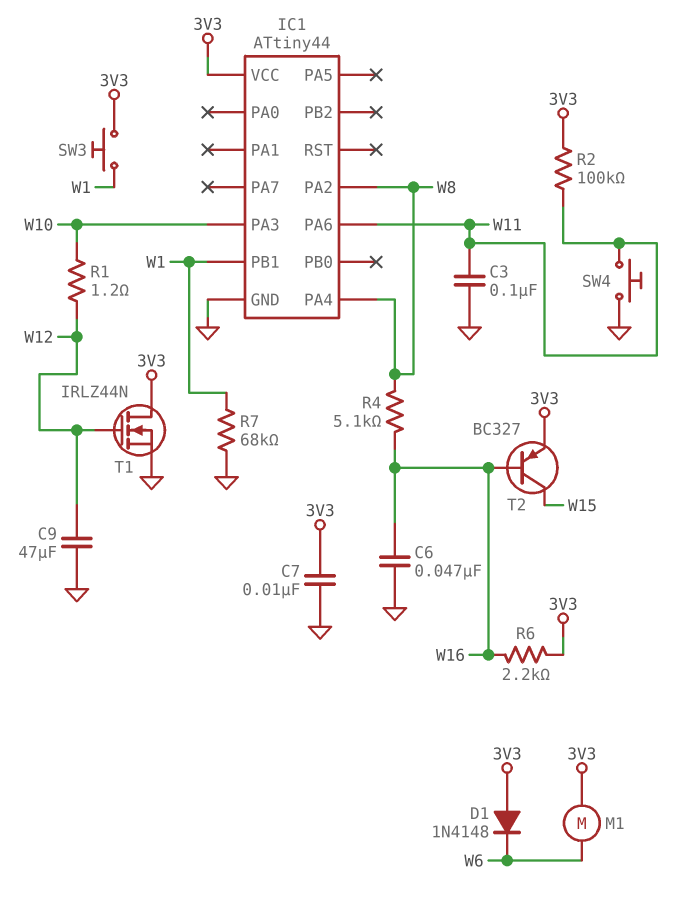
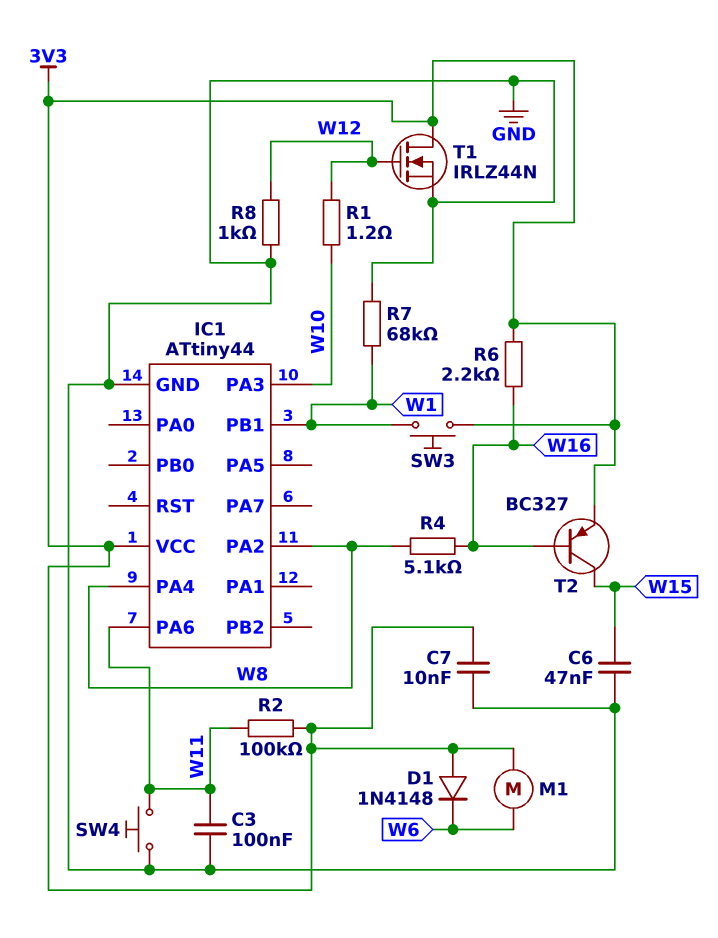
C6: 47nF (GND, W16) -> 47nF (GND, W15)
C9: 47uF (GND, W12) -> none
R8: none -> 1k (GND, W12)

